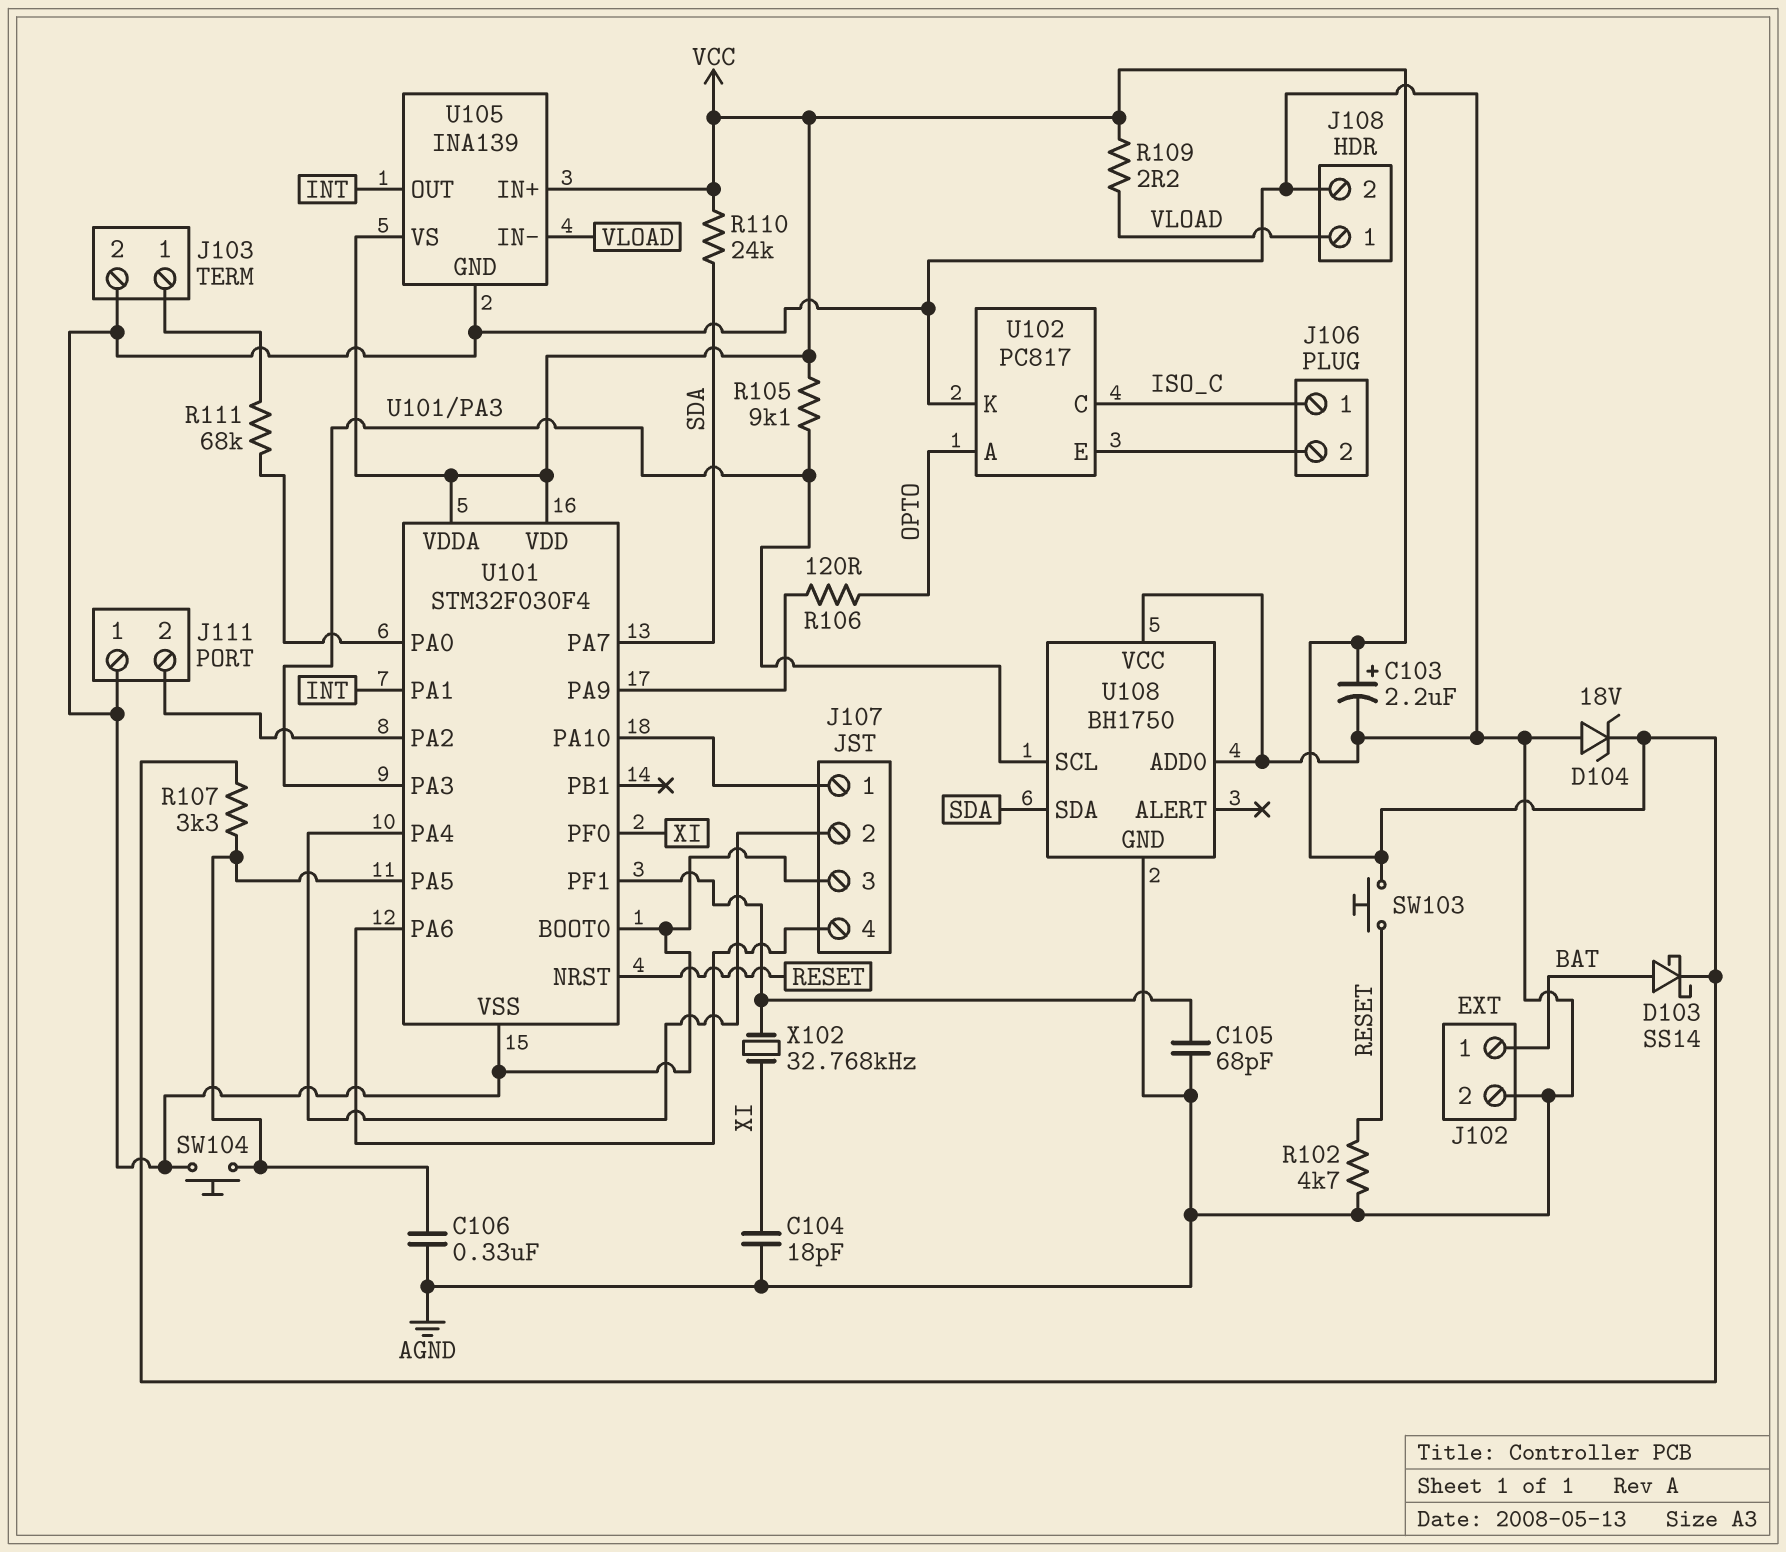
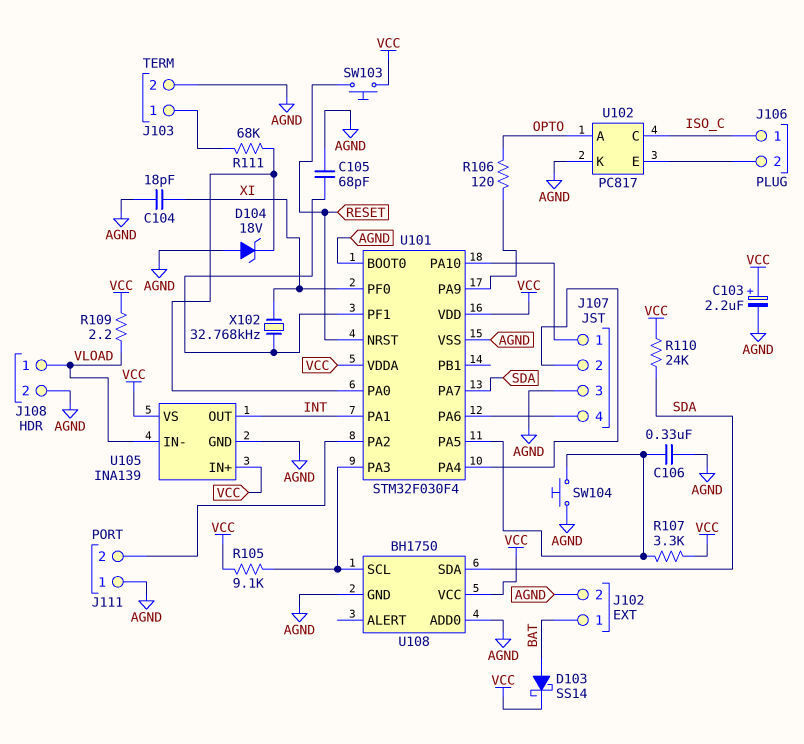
D104: zener 18V (A AGND, K VCC) -> zener 18V (A AGND, K U101/PA0)
R102: 4.7k (AGND, RESET) -> none
U108 pin VCC: AGND -> VCC

